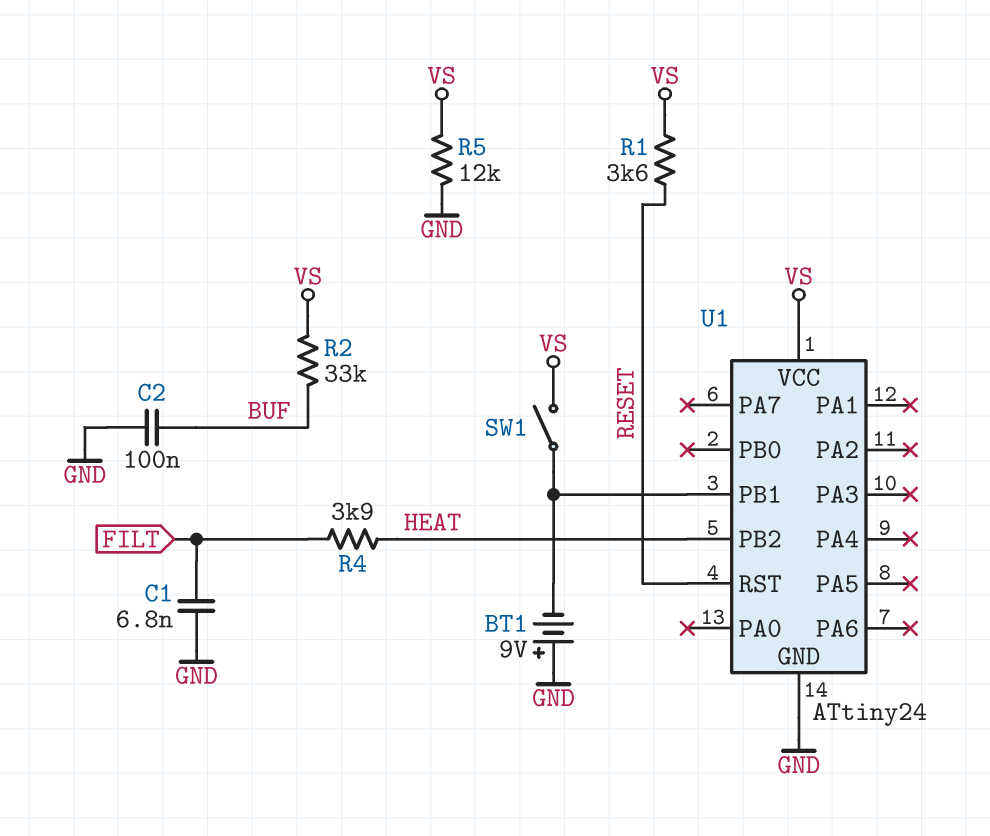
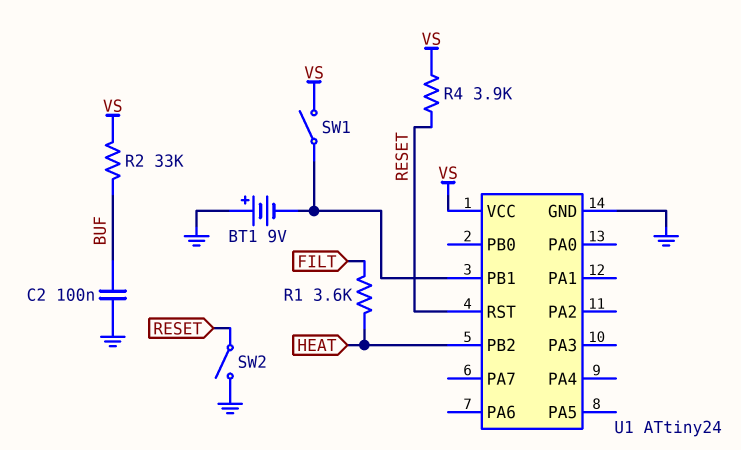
C1: 6.8nF (FILT, GND) -> none
R1: 3.6k (RESET, VS) -> 3.6k (FILT, HEAT)
R4: 3.9k (FILT, HEAT) -> 3.9k (RESET, VS)
R5: 12k (GND, VS) -> none
SW2: none -> switch (GND, RESET)

